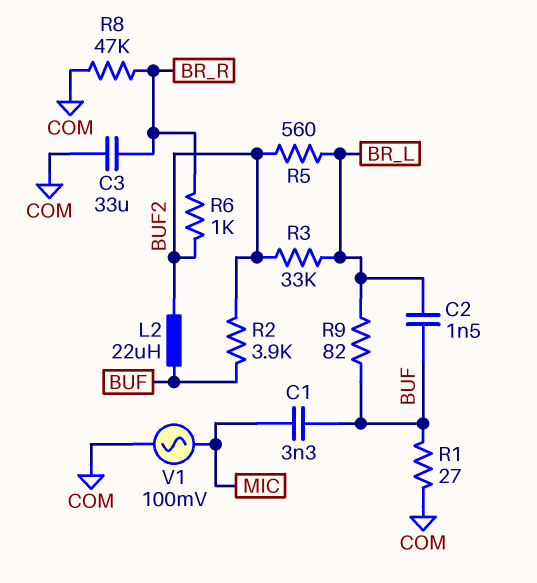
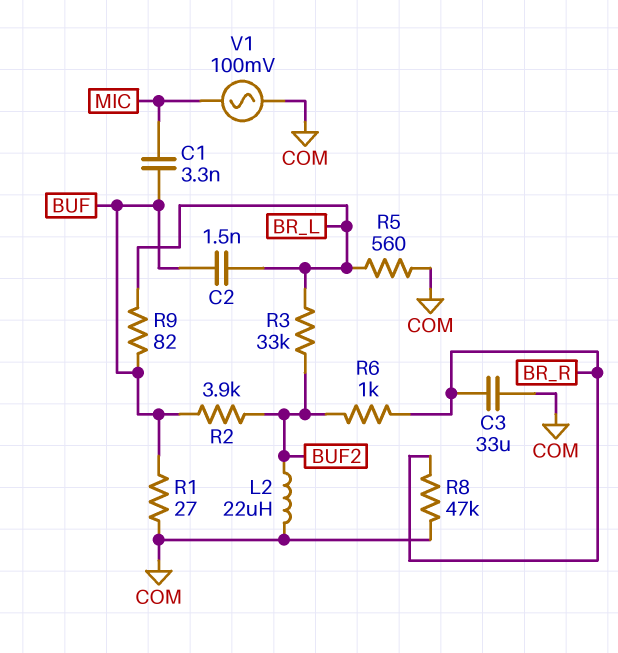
L2: 22uH (BUF, BUF2) -> 22uH (BUF2, COM)
R5: 560 (BR_L, BUF2) -> 560 (BR_L, COM)

